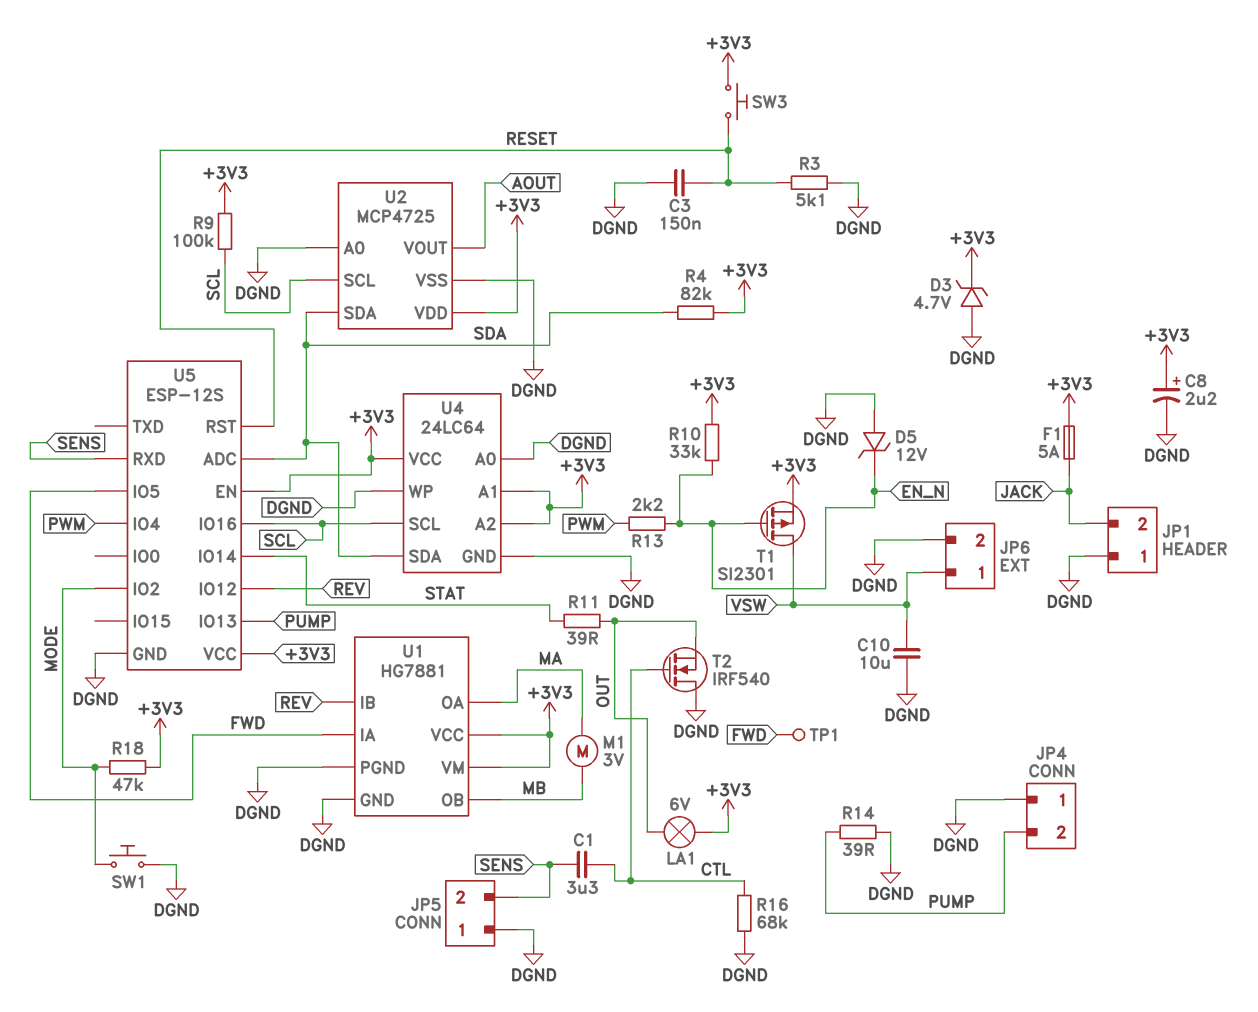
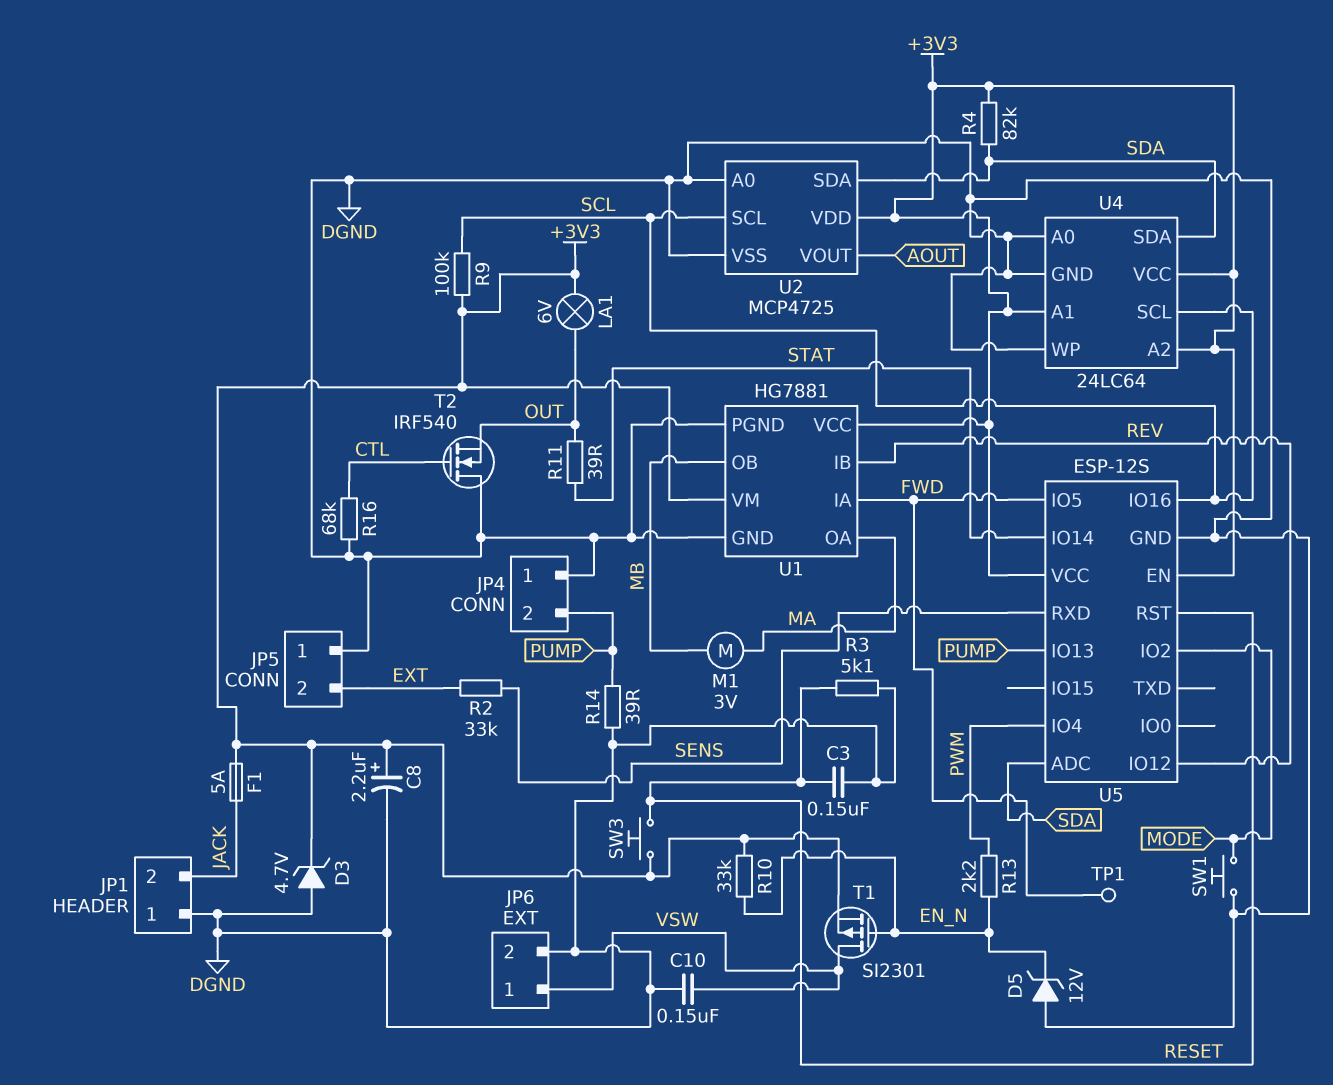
C1: 3.3uF (CTL, SENS) -> none
C10: 10uF (DGND, VSW) -> 150nF (DGND, VSW)
JP5 pin 2: SENS -> EXT
R2: none -> 33k (EXT, SENS)
R18: 47k (+3V3, MODE) -> none

